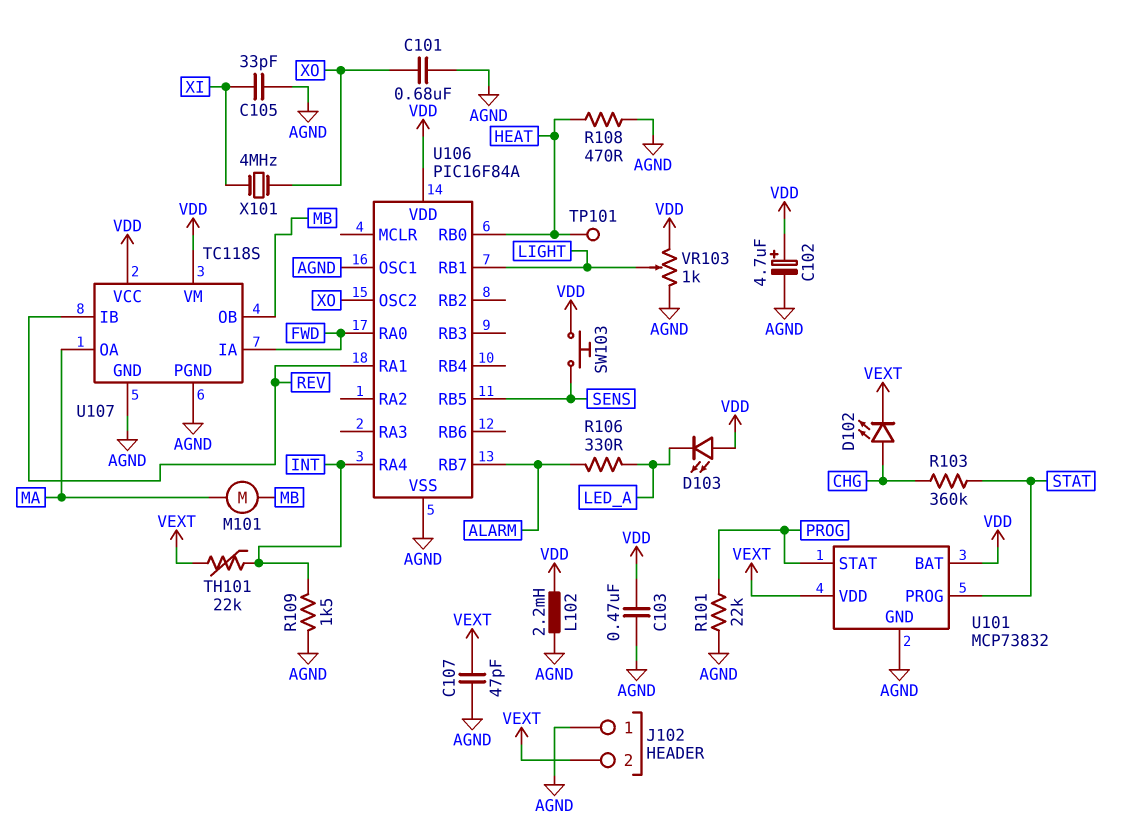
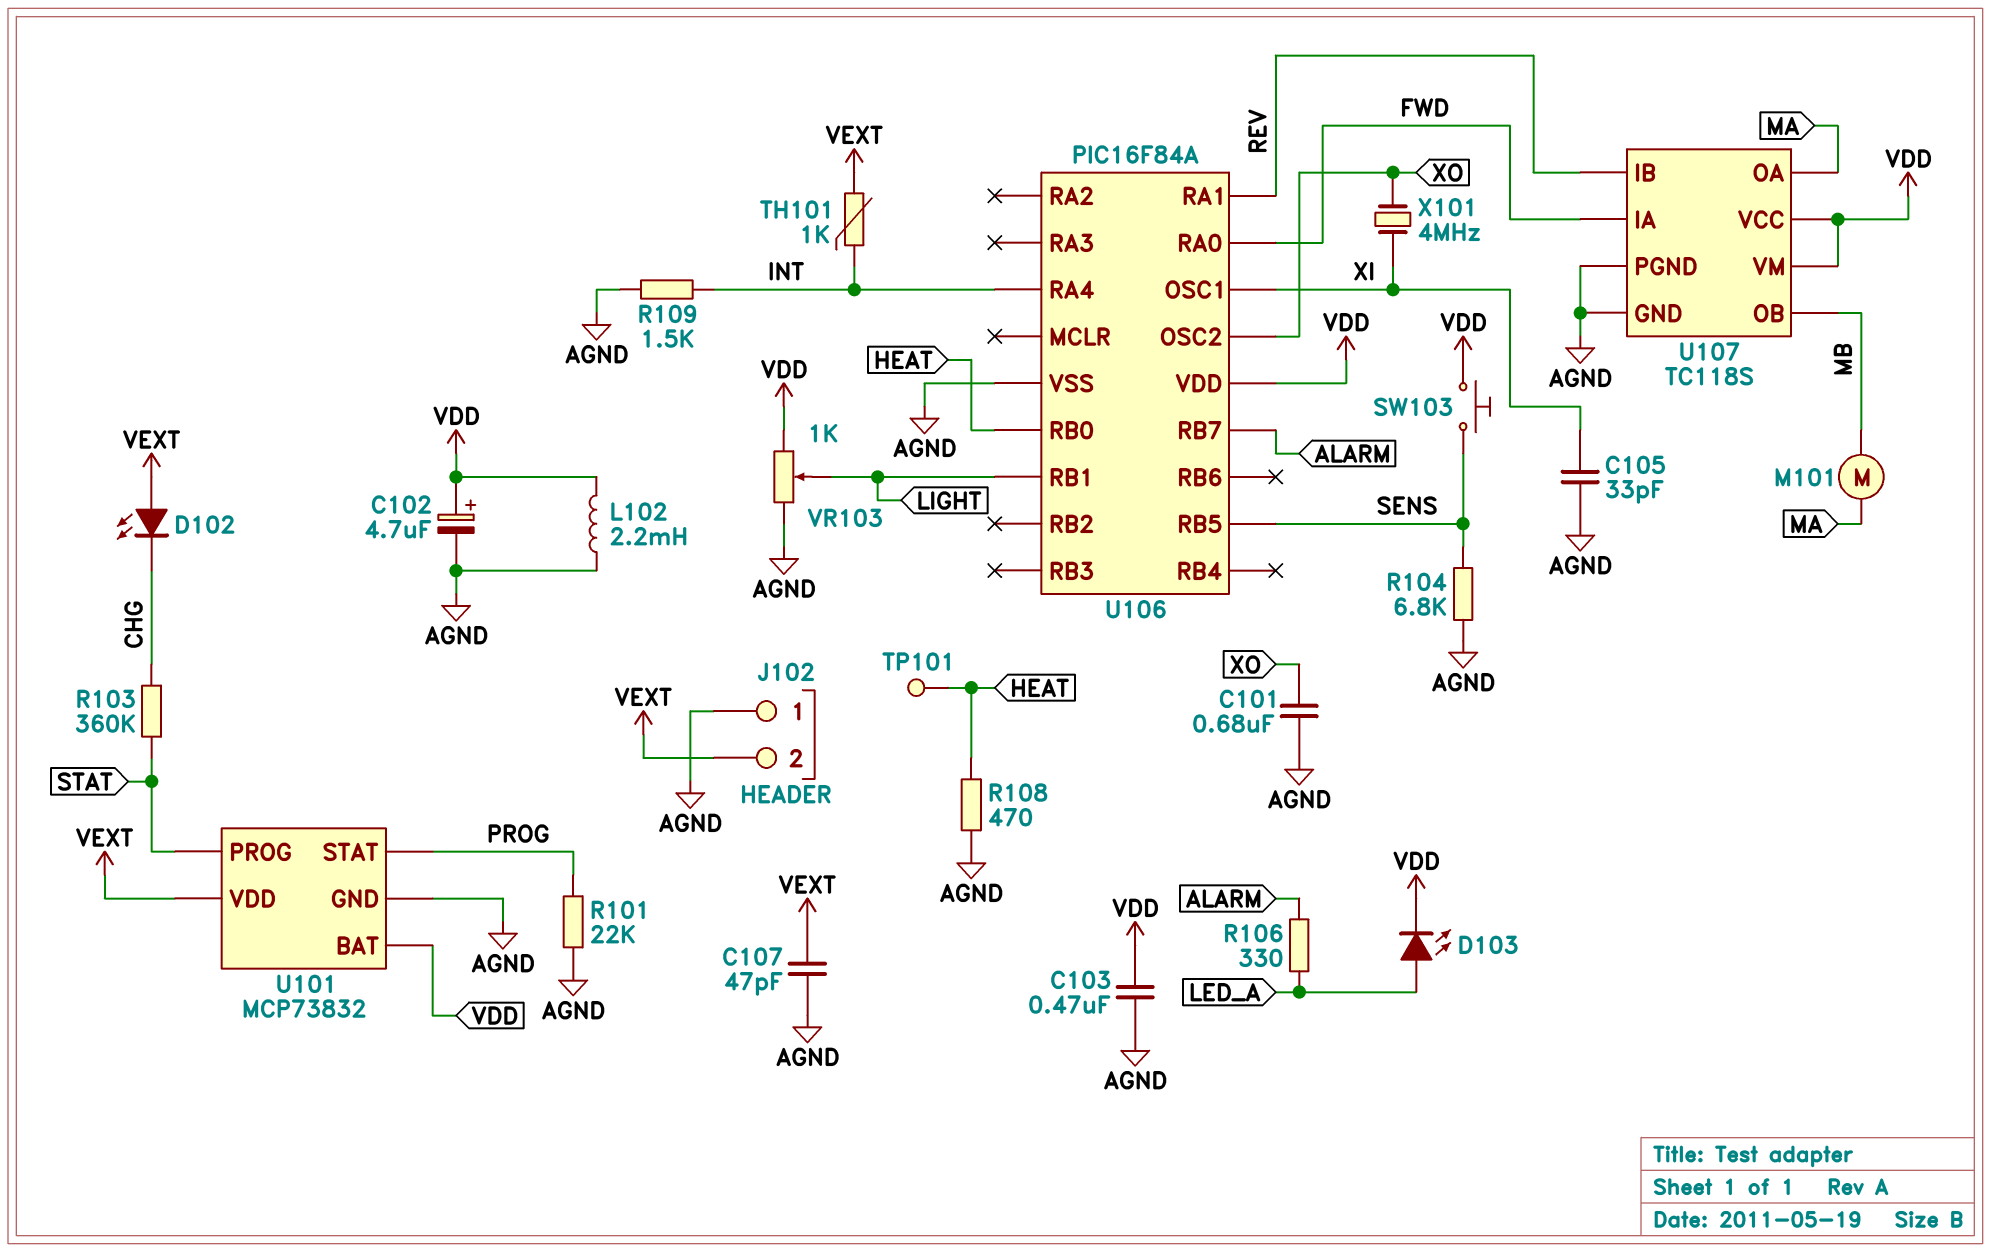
D102: LED (A CHG, K VEXT) -> LED (A VEXT, K CHG)
D103: LED (A VDD, K LED_A) -> LED (A LED_A, K VDD)
R104: none -> 6.8k (AGND, SENS)
TH101: 22k (INT, VEXT) -> 1k (INT, VEXT)
U106 pin OSC1: AGND -> XI

